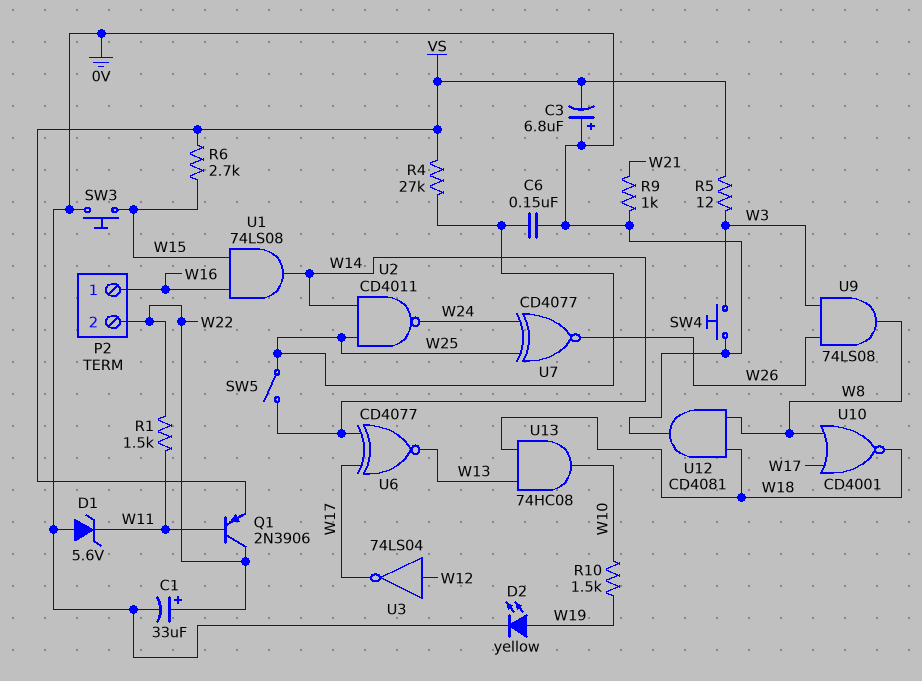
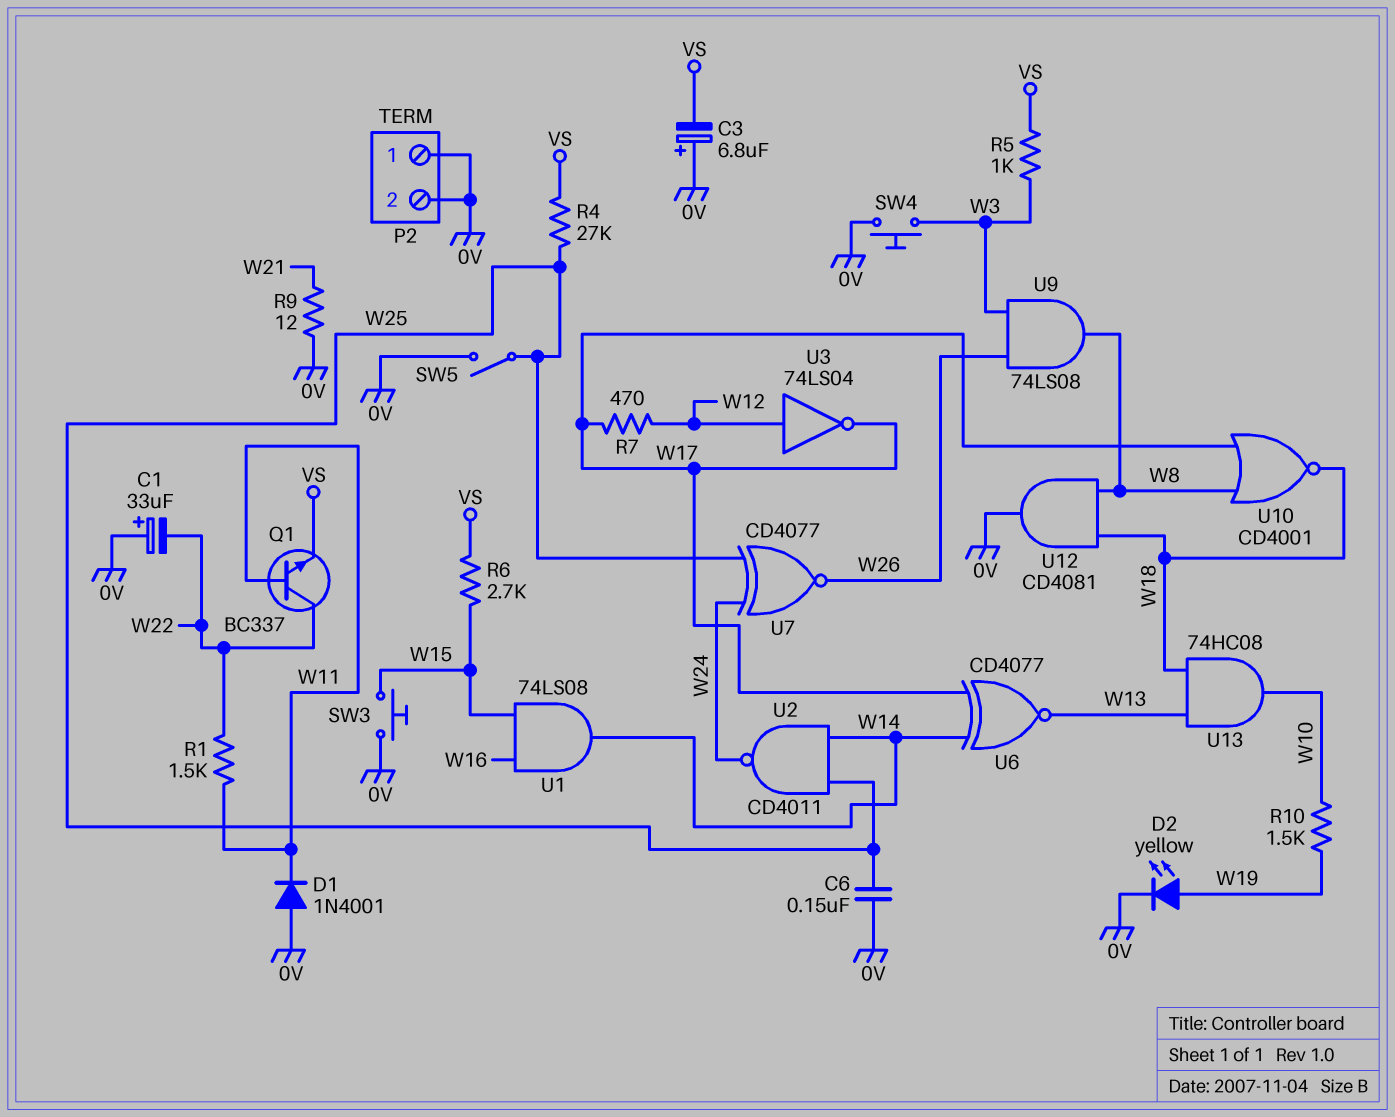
C1: 33uF (plus W22, minus 0V) -> 33uF (plus 0V, minus W22)
D1: zener 5.6V (A 0V, K W11) -> diode 1N4001 (A 0V, K W11)
P2 pin 1: W16 -> 0V
P2 pin 2: W22 -> 0V
Q1: PNP 2N3906 (B W11, C W22, E VS) -> NPN BC337 (B W11, C W22, E VS)
R5: 12 (VS, W3) -> 1k (VS, W3)
R7: none -> 470 (W12, W17)
R9: 1k (0V, W21) -> 12 (0V, W21)
SW5: switch (W14, W25) -> switch (0V, W25)

